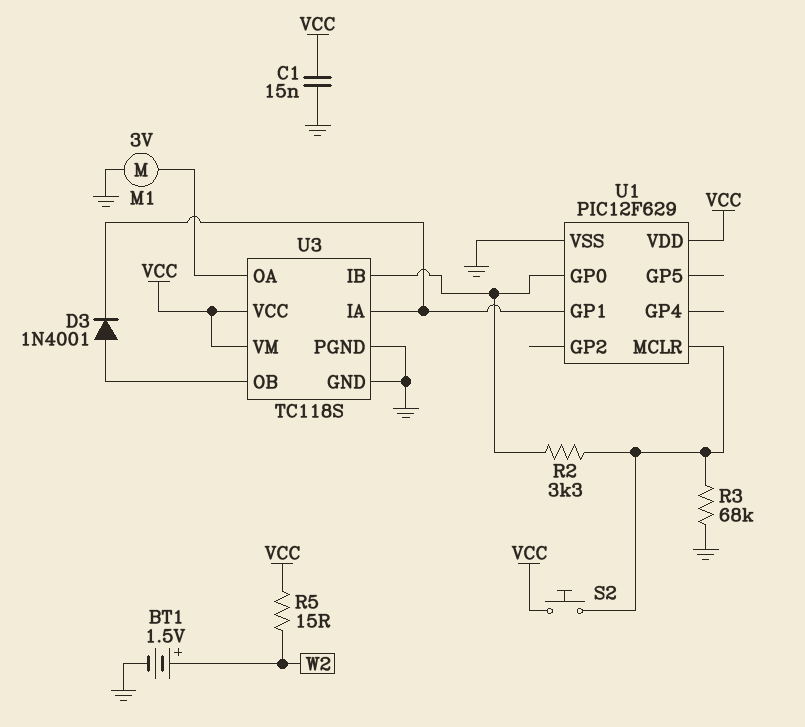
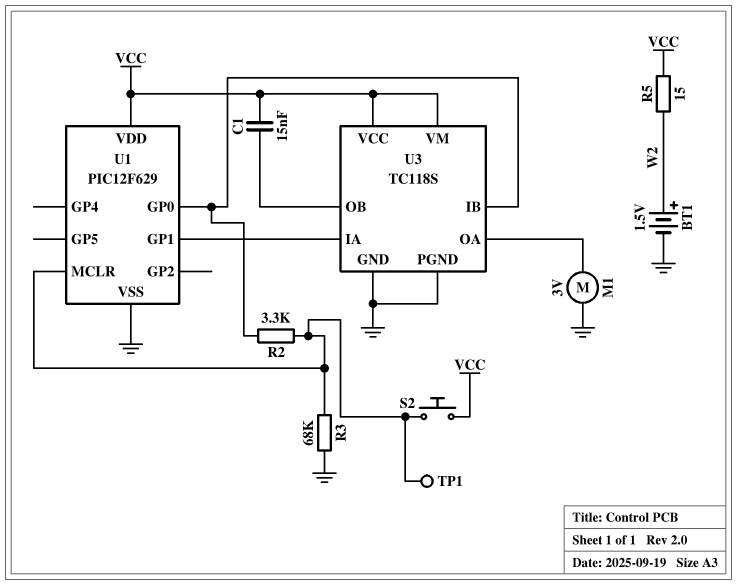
C1: 15nF (GND, VCC) -> 15nF (U3/OB, VCC)
D3: diode 1N4001 (A U3/OB, K U1/GP1) -> none
TP1: none -> test point (U1/MCLR)

